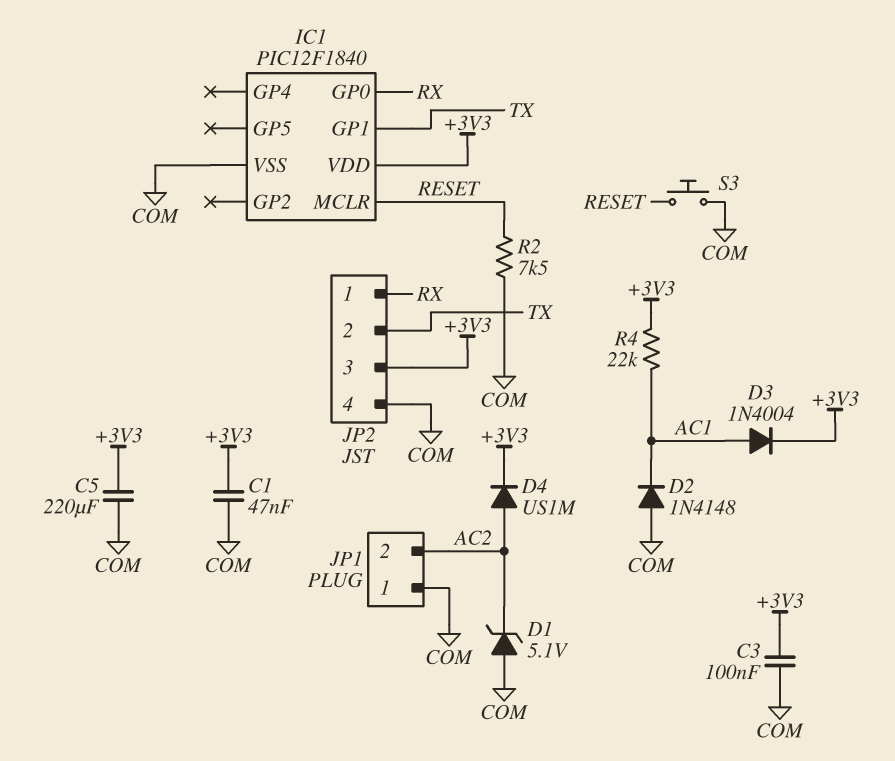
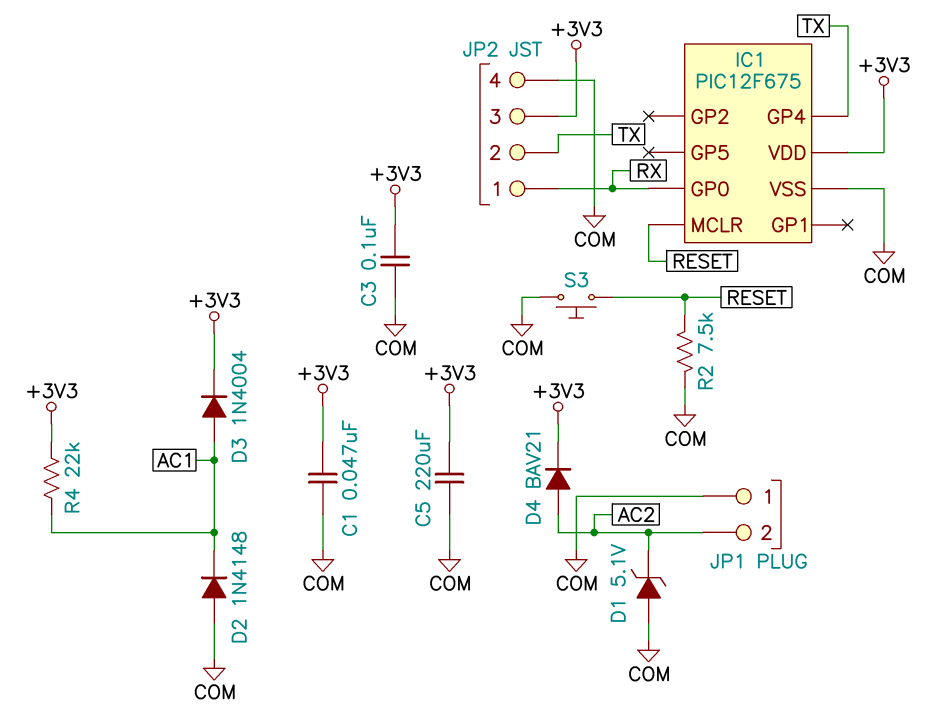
D4: diode US1M (A AC2, K +3V3) -> diode BAV21 (A AC2, K +3V3)
IC1: PIC12F1840 -> PIC12F675
IC1 pin GP1: TX -> none
IC1 pin GP4: none -> TX

